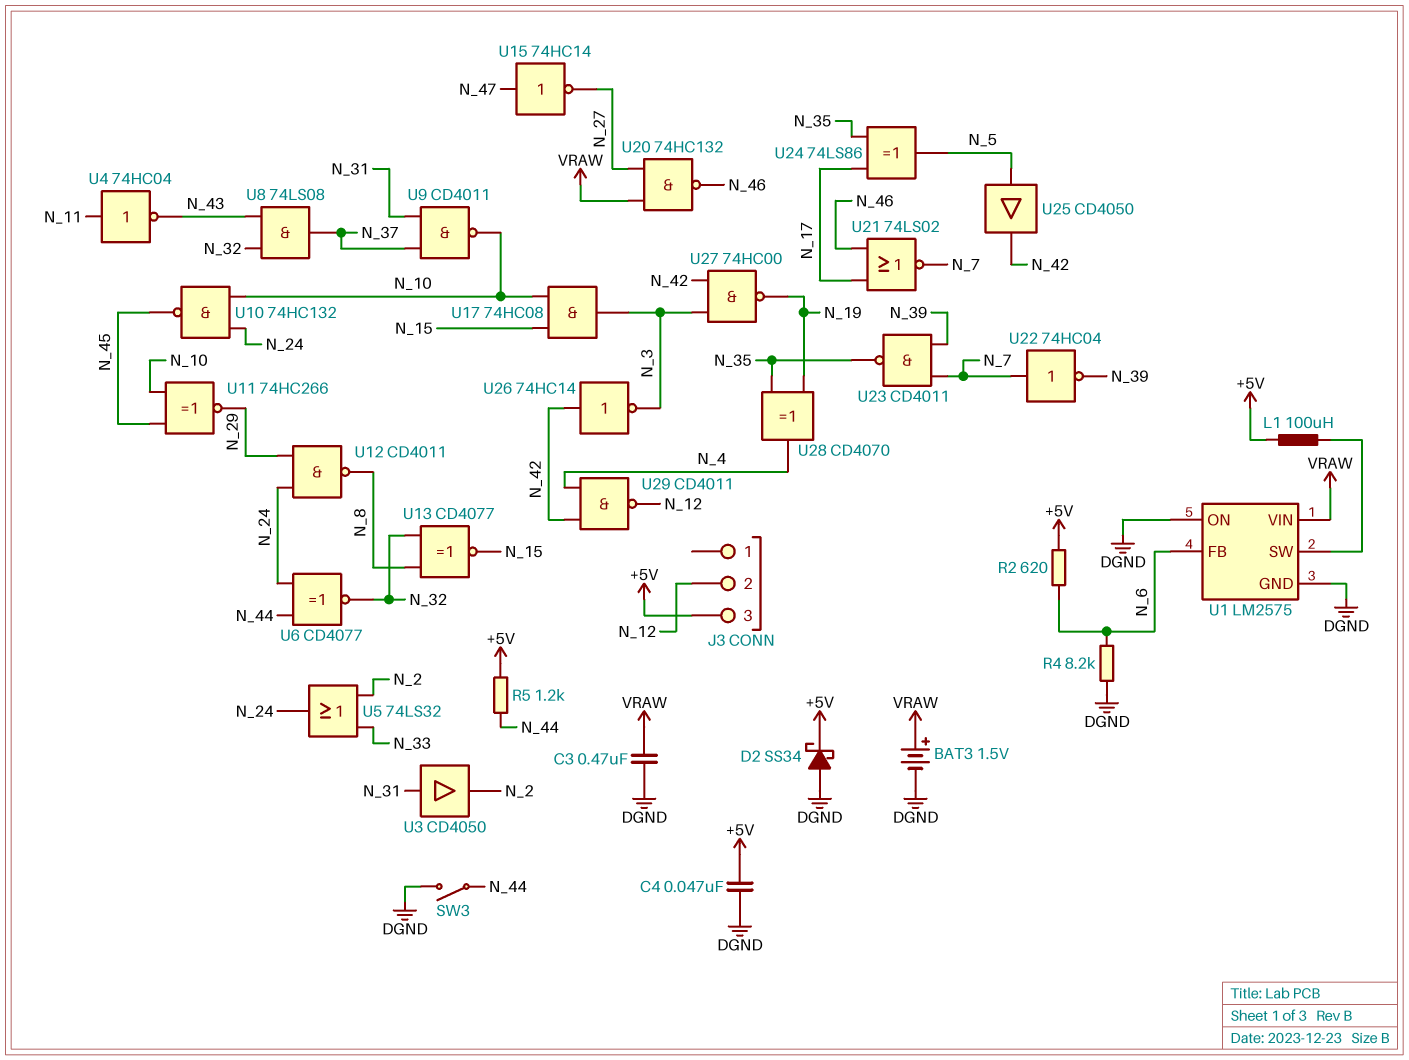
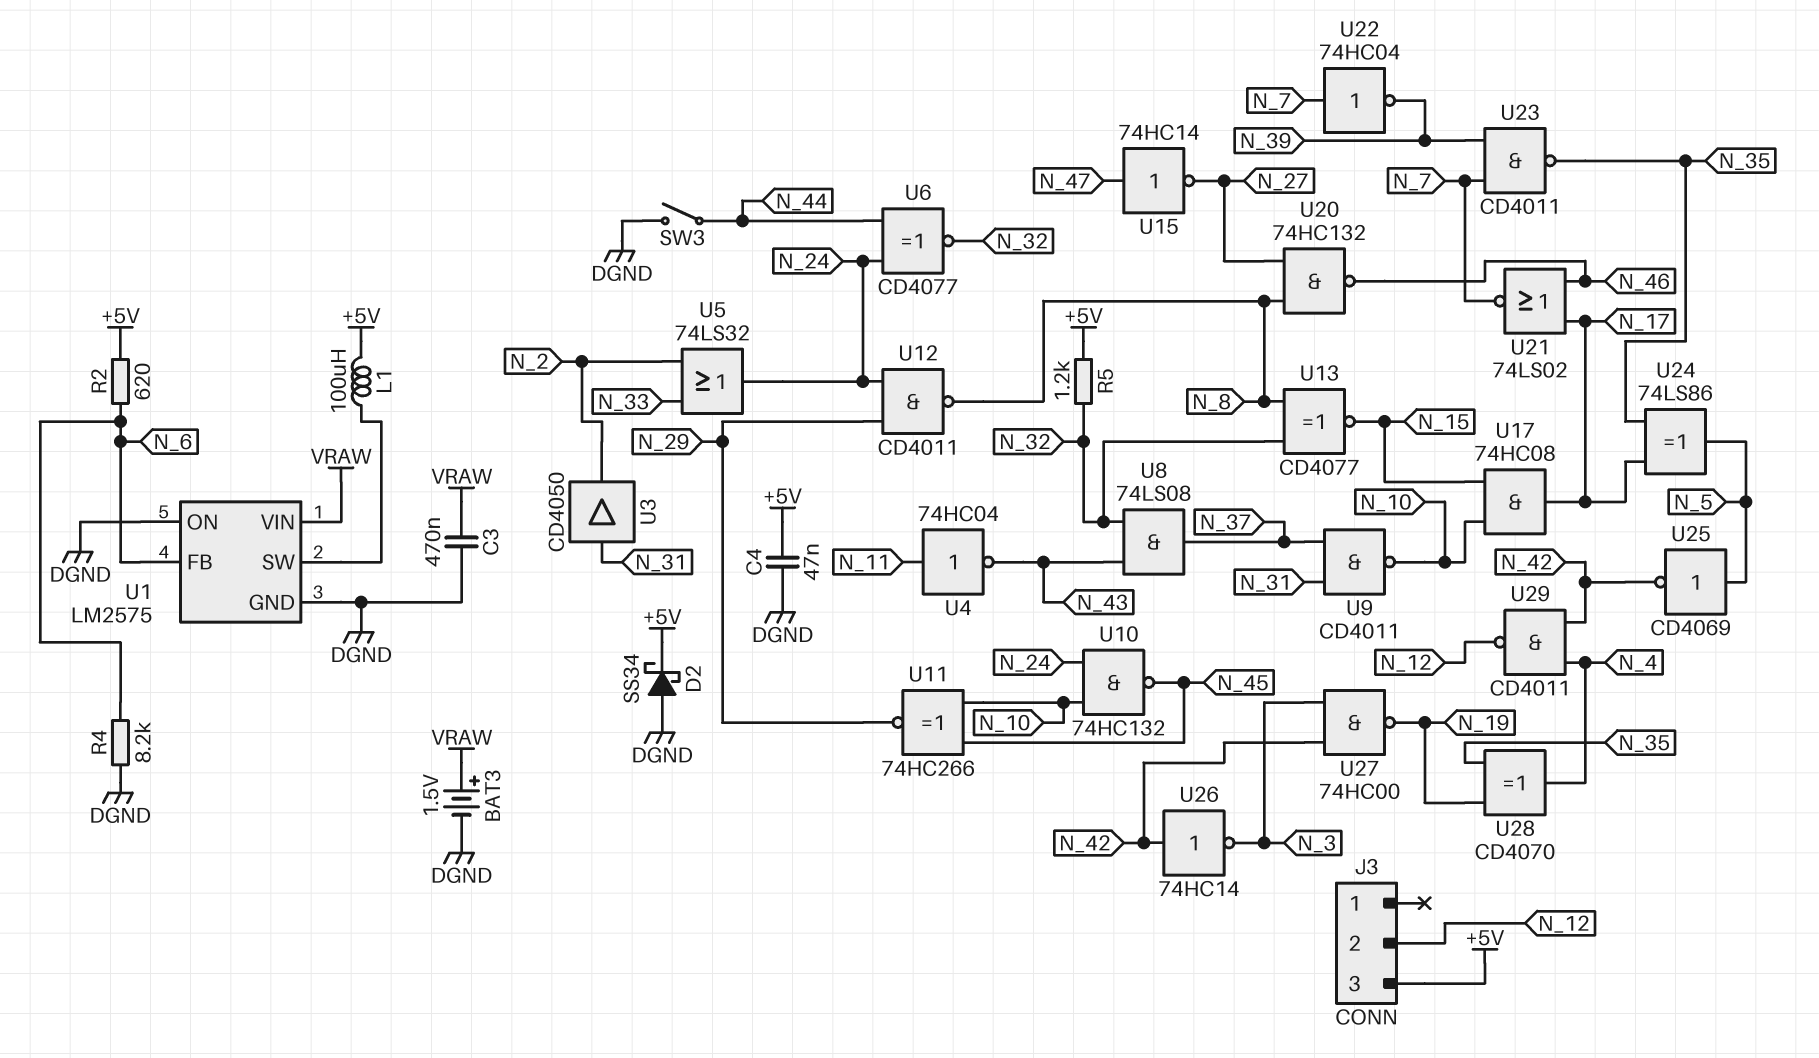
R5: 1.2k (+5V, N_44) -> 1.2k (+5V, N_32)
U17: AND 74HC08 (in N_10, in N_15, out N_3) -> AND 74HC08 (in N_10, in N_15, out N_17)
U20: NAND 74HC132 (in N_27, in VRAW, out N_46) -> NAND 74HC132 (in N_8, in N_27, out N_46)
U25: buffer CD4050 (in N_5, out N_42) -> NOT CD4069 (in N_5, out N_42)

